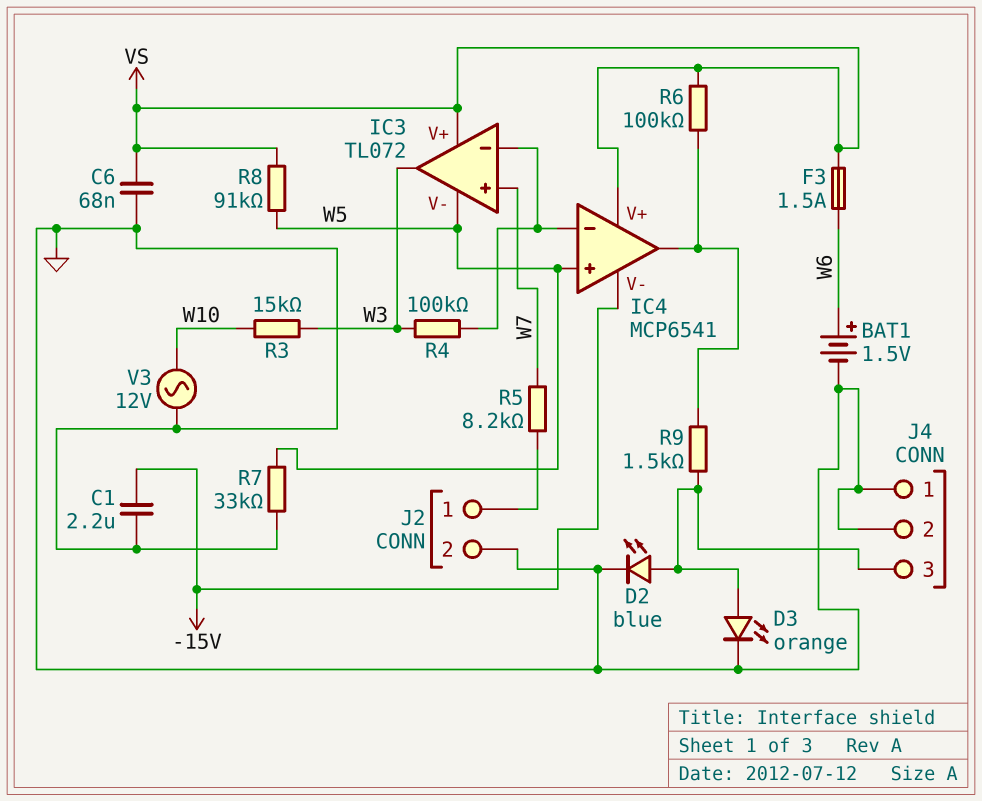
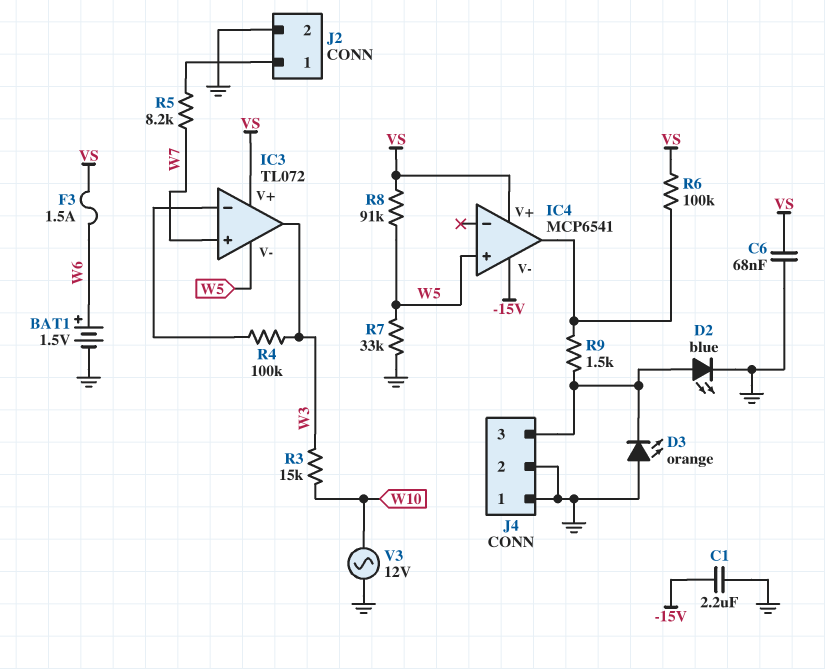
D3: LED orange (A J4/3, K GND) -> LED orange (A GND, K J4/3)
IC4 pin in-: IC3/in- -> none

